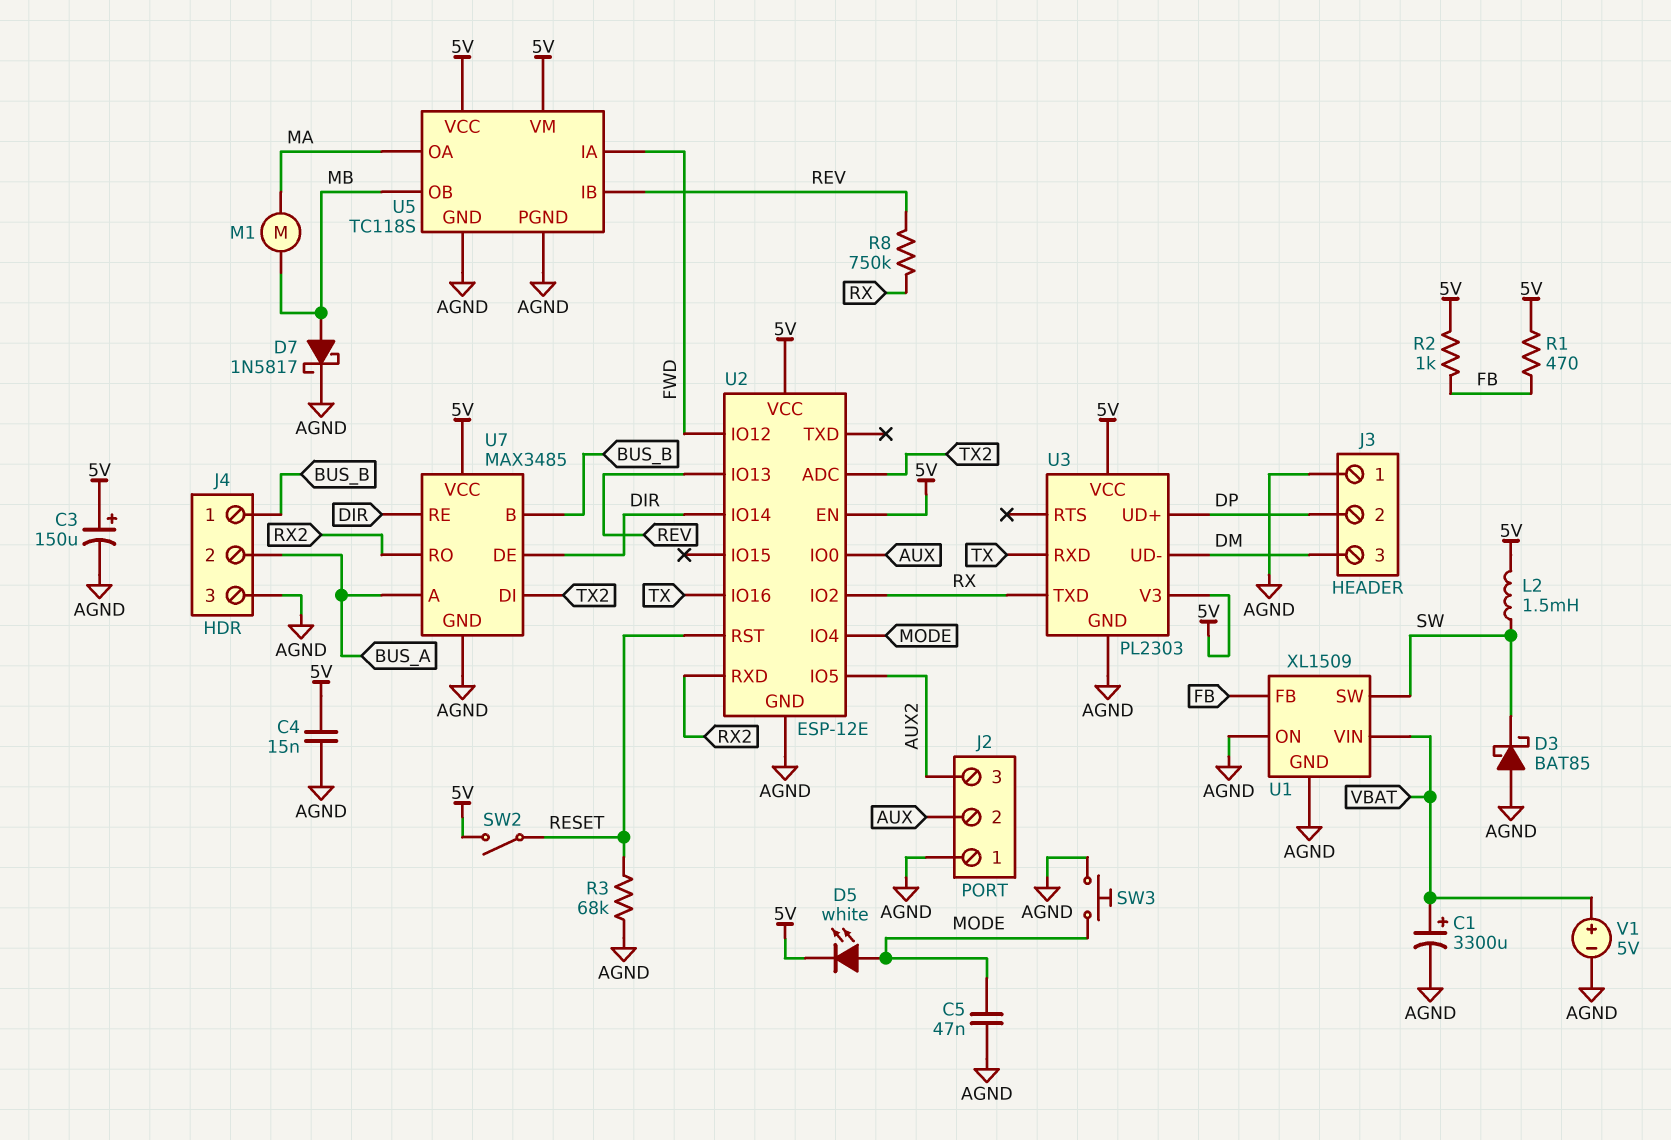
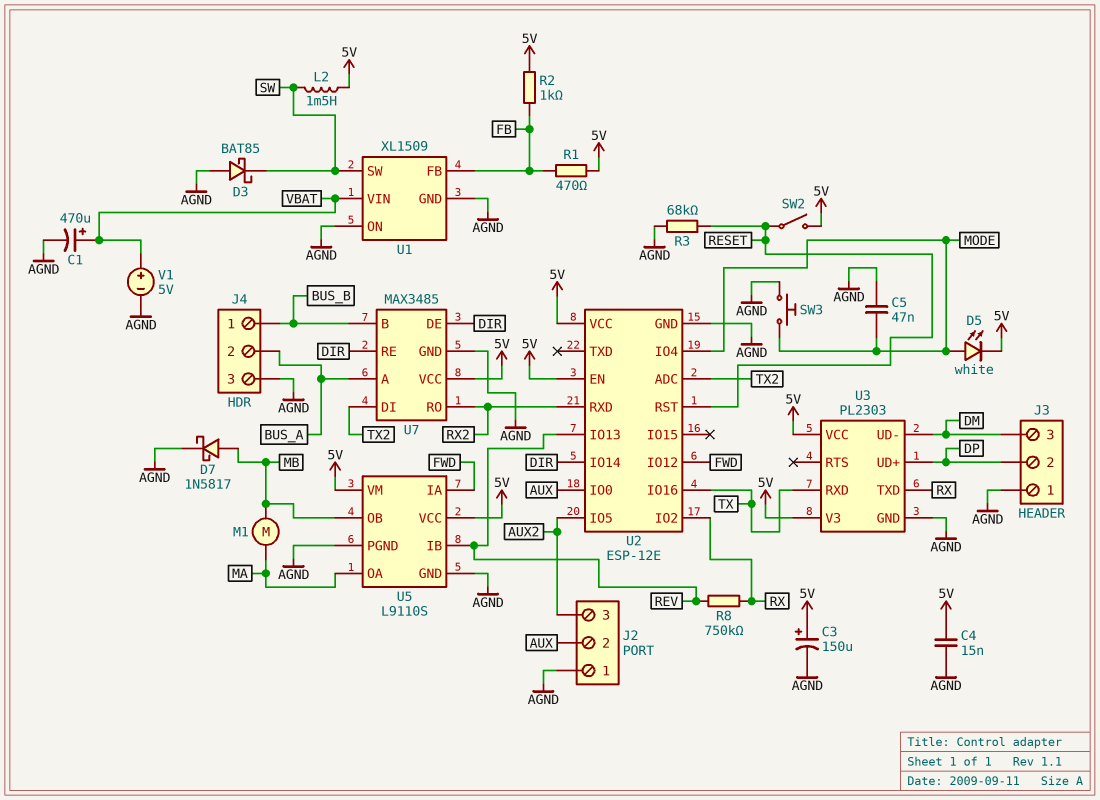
C1: 3300uF (plus VBAT, minus AGND) -> 470uF (plus VBAT, minus AGND)
U5: TC118S -> L9110S

